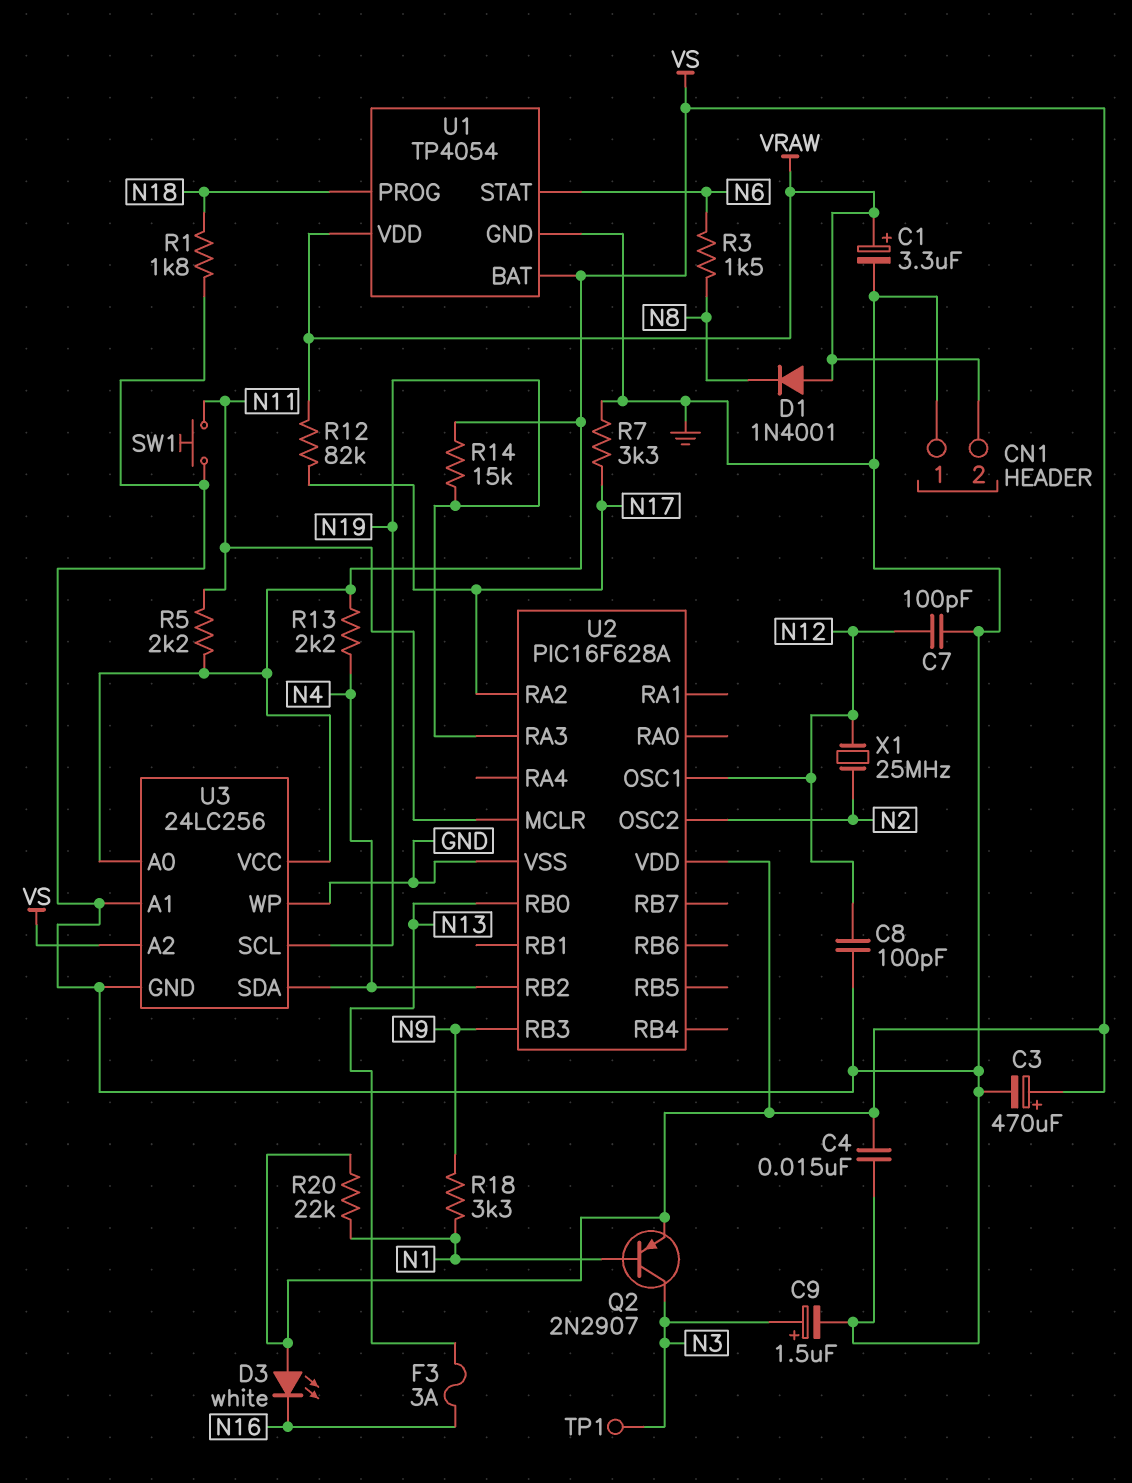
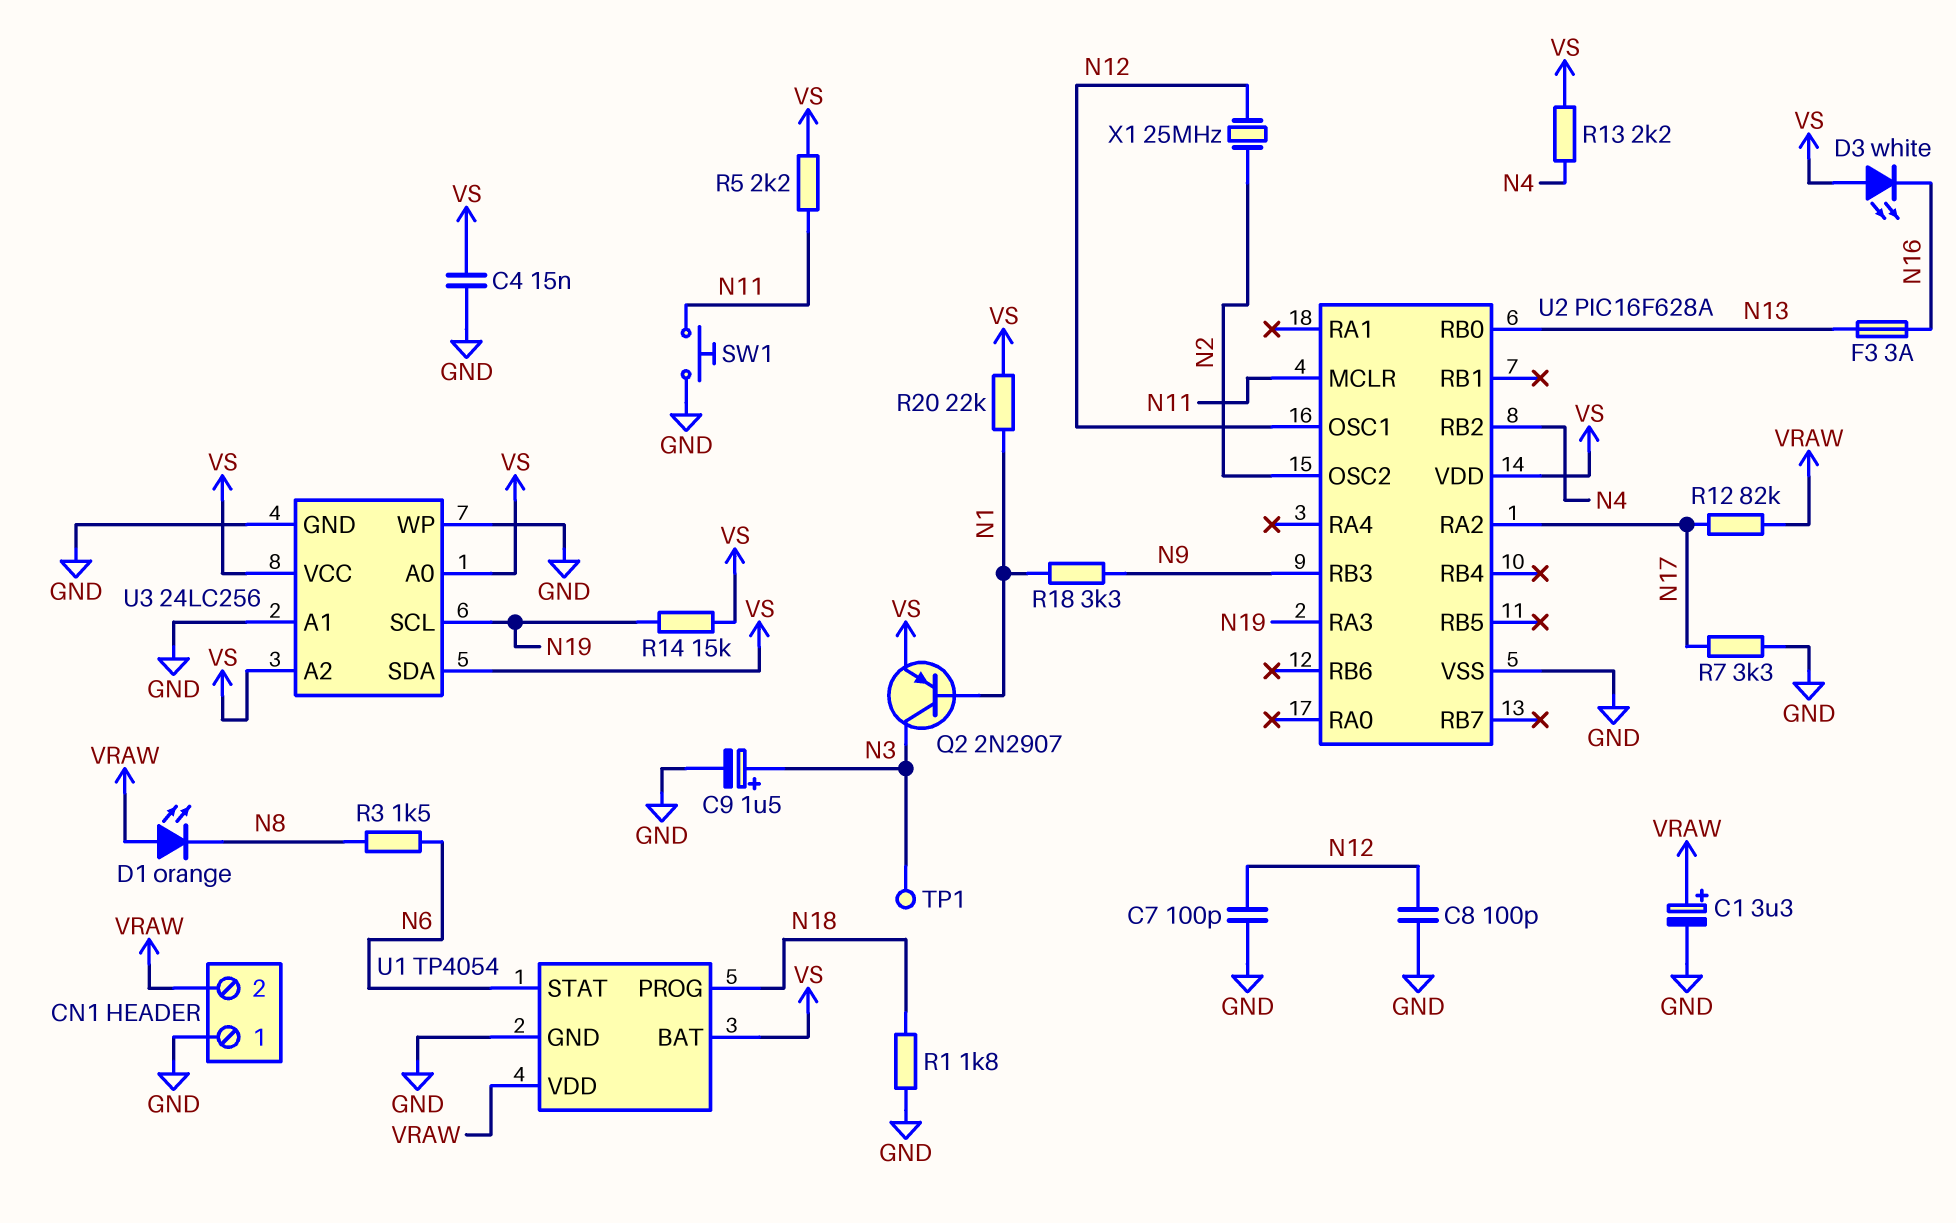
C3: 470uF (plus VS, minus GND) -> none
D1: diode 1N4001 (A VRAW, K N8) -> LED orange (A VRAW, K N8)
U3 pin SDA: N4 -> VS

